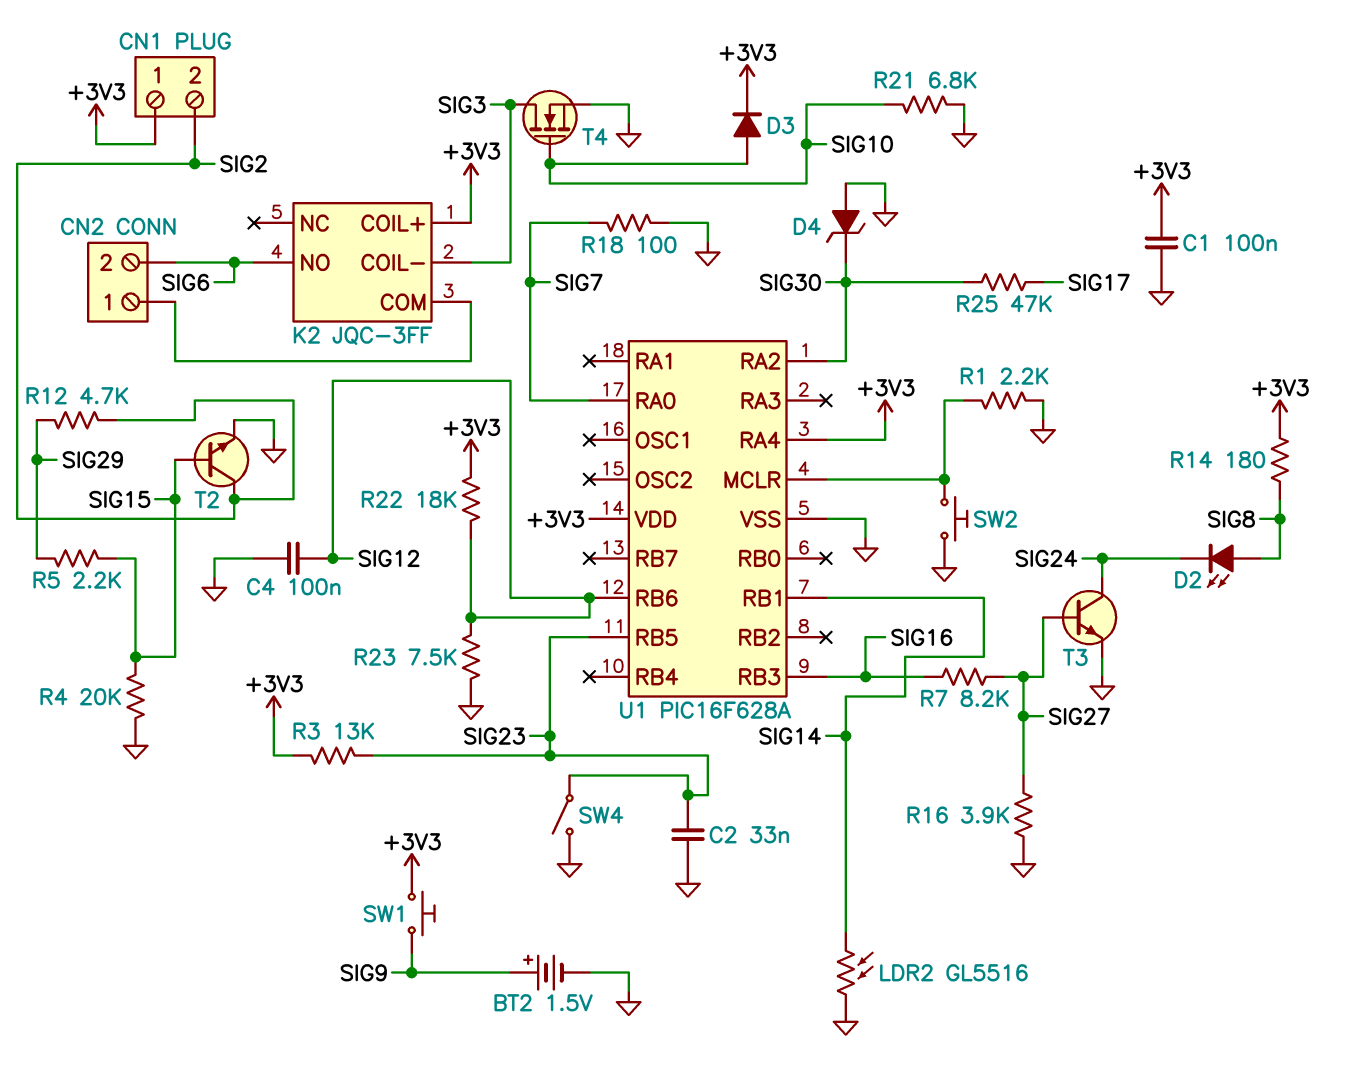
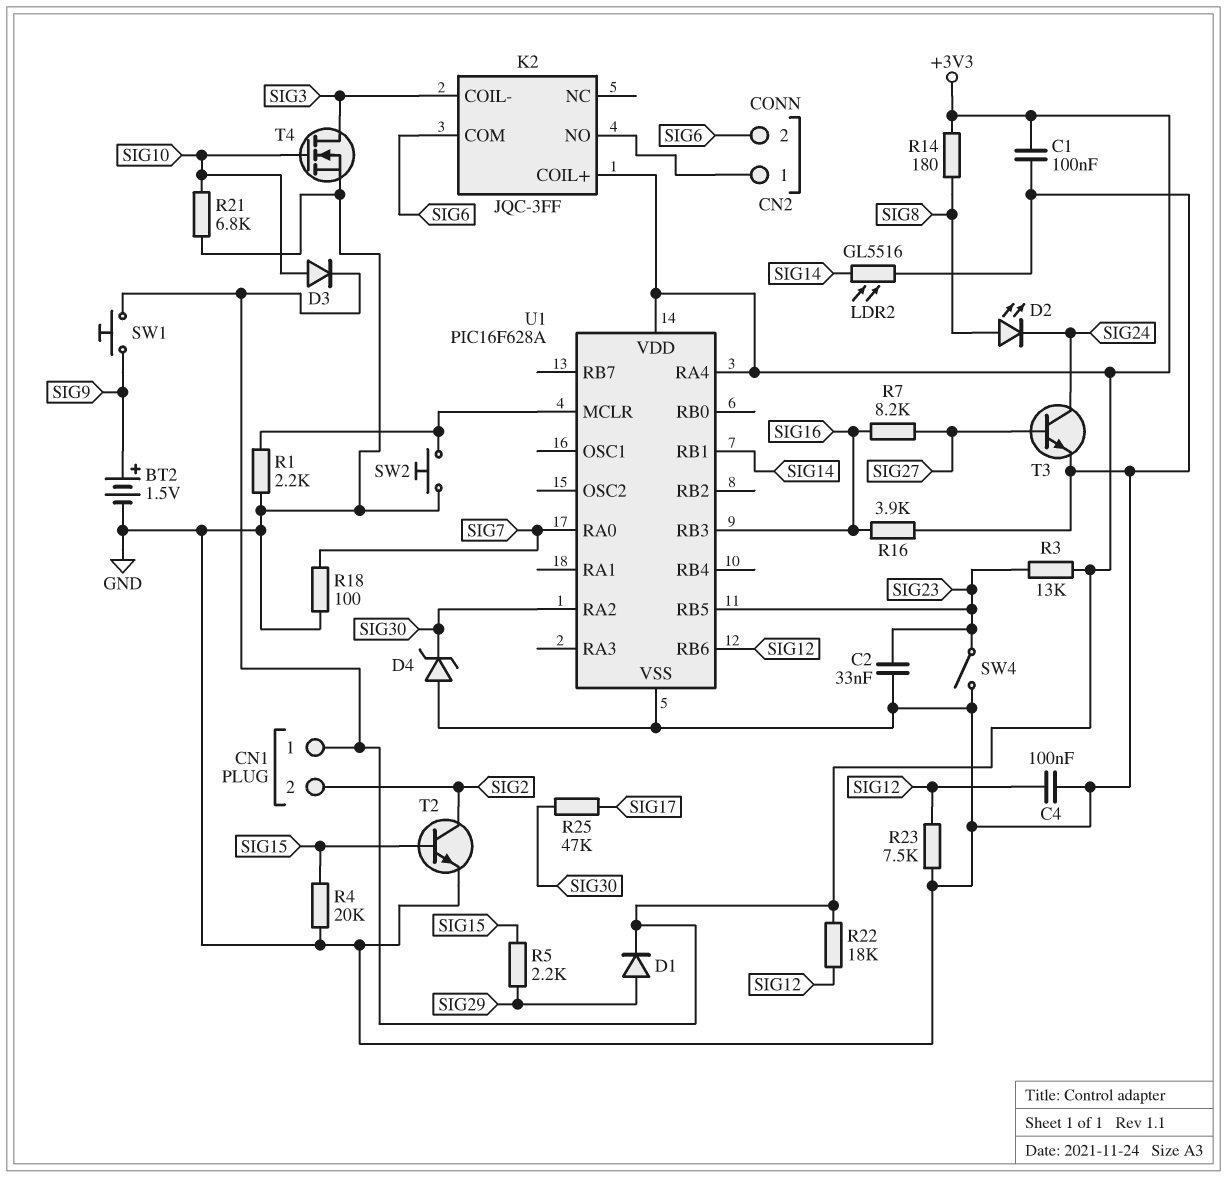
D1: none -> diode (A SIG29, K +3V3)
K2 pin COM: CN2/1 -> SIG6
K2 pin NO: SIG6 -> CN2/1
R12: 4.7k (SIG2, SIG29) -> none
R16: 3.9k (GND, SIG27) -> 3.9k (GND, SIG16)

